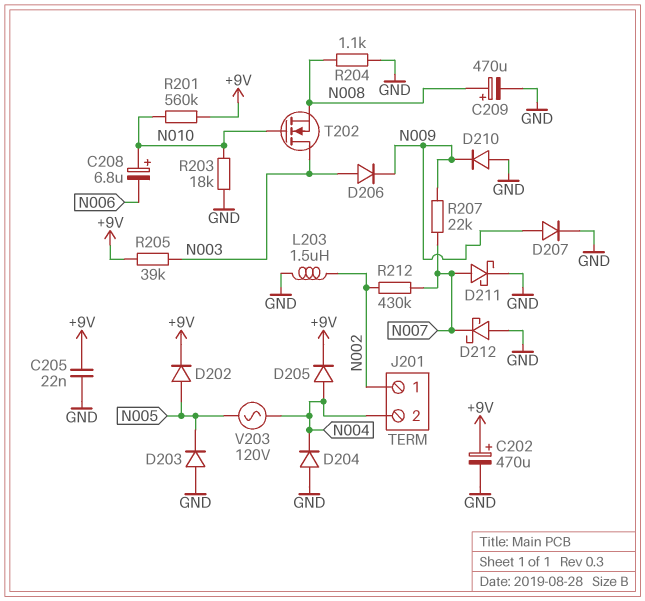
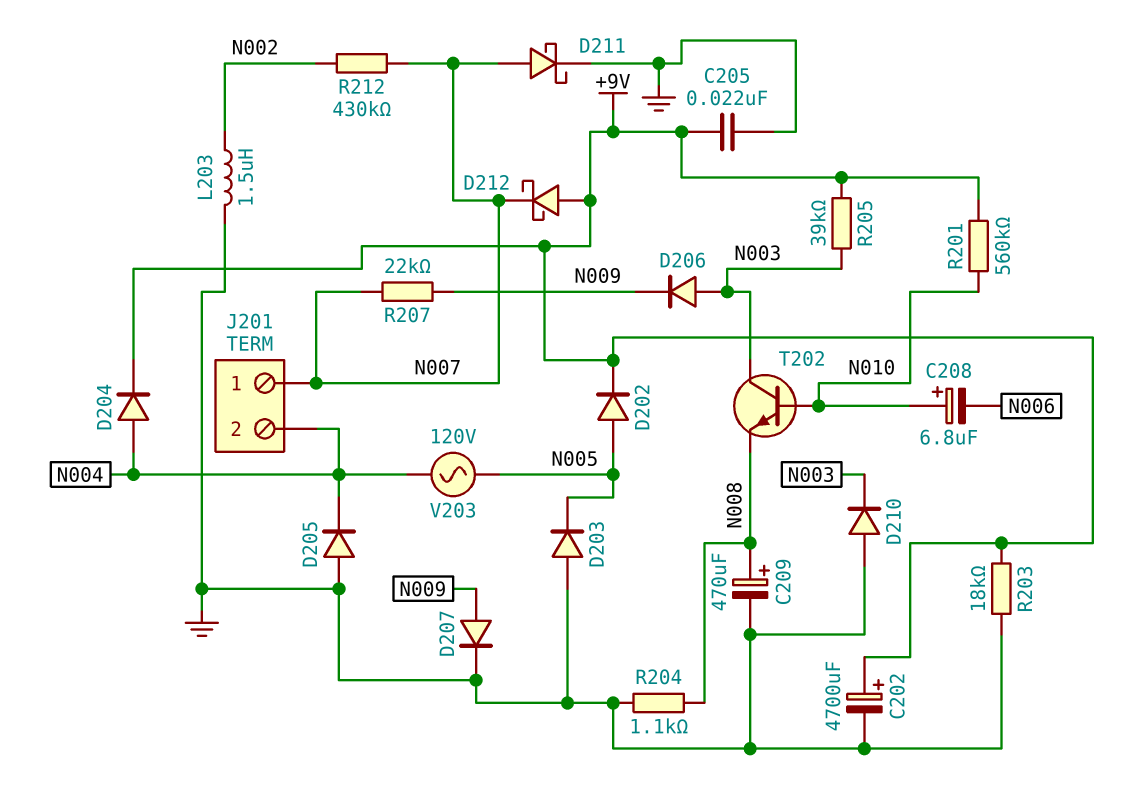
C202: 470uF (plus +9V, minus GND) -> 4700uF (plus +9V, minus GND)
D204: diode (A GND, K N004) -> diode (A N004, K +9V)
D205: diode (A N004, K +9V) -> diode (A GND, K N004)
D210: diode (A GND, K N009) -> diode (A GND, K N003)
D212: schottky (A GND, K N007) -> schottky (A +9V, K N007)
J201 pin 1: N002 -> N007
R203: 18k (GND, N010) -> 18k (+9V, GND)
T202: NMOS (G N010, D N003, S N008) -> NPN (B N010, C N003, E N008)

